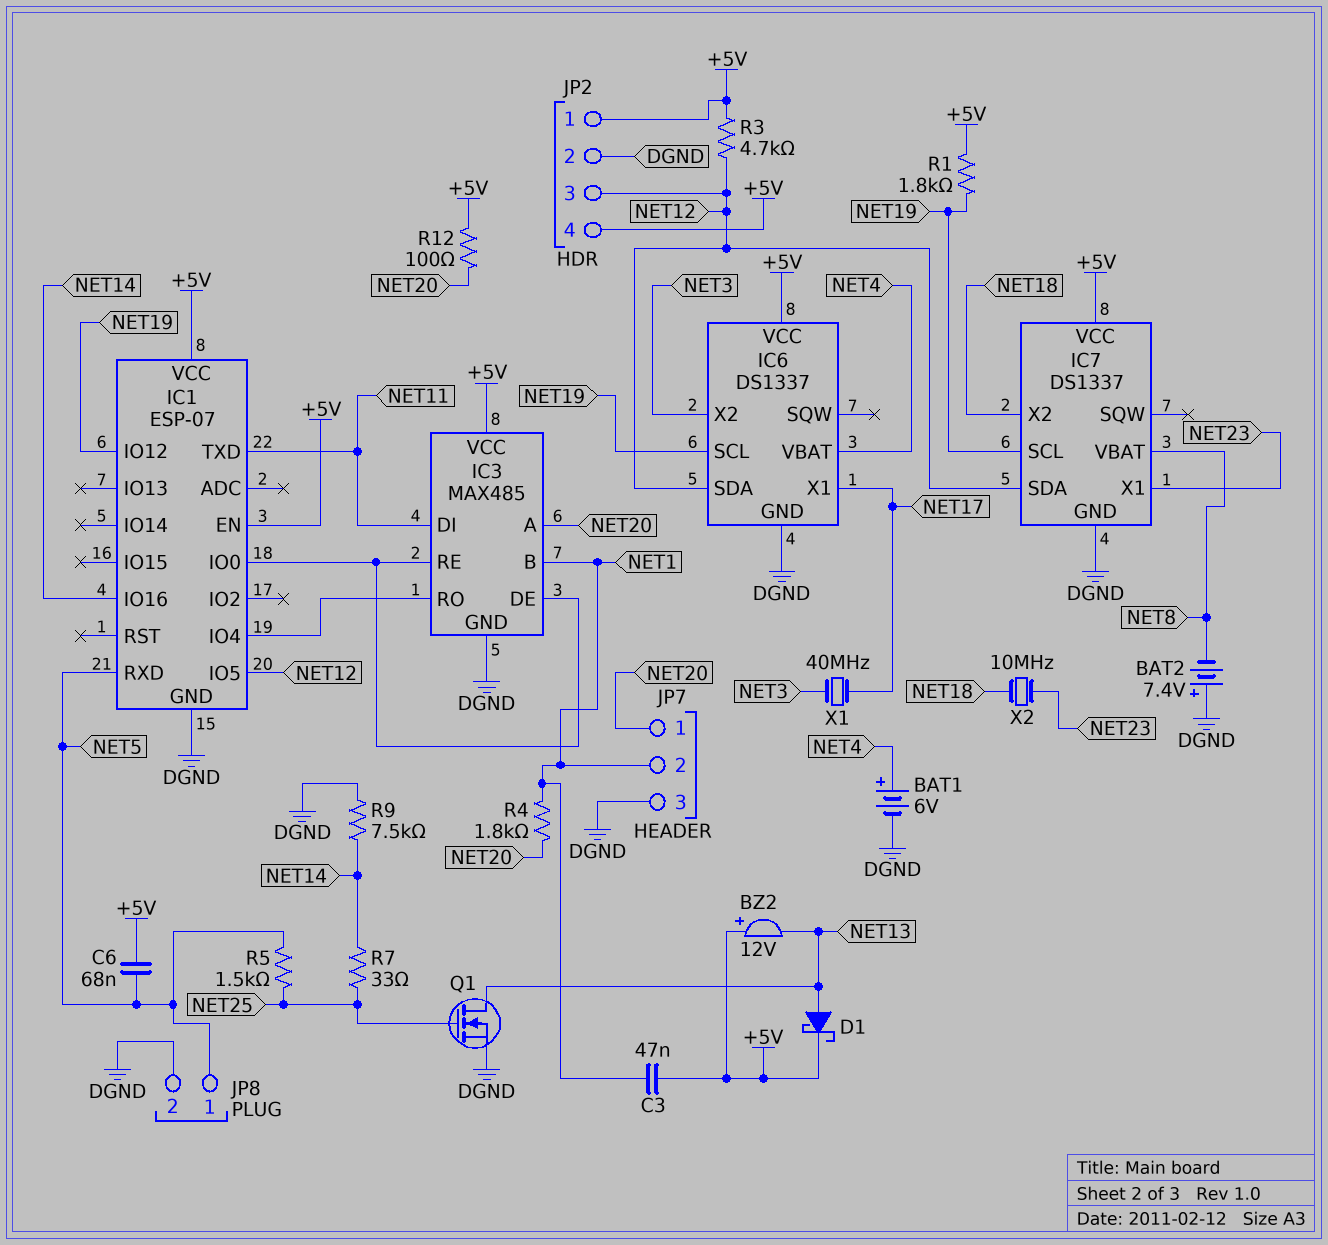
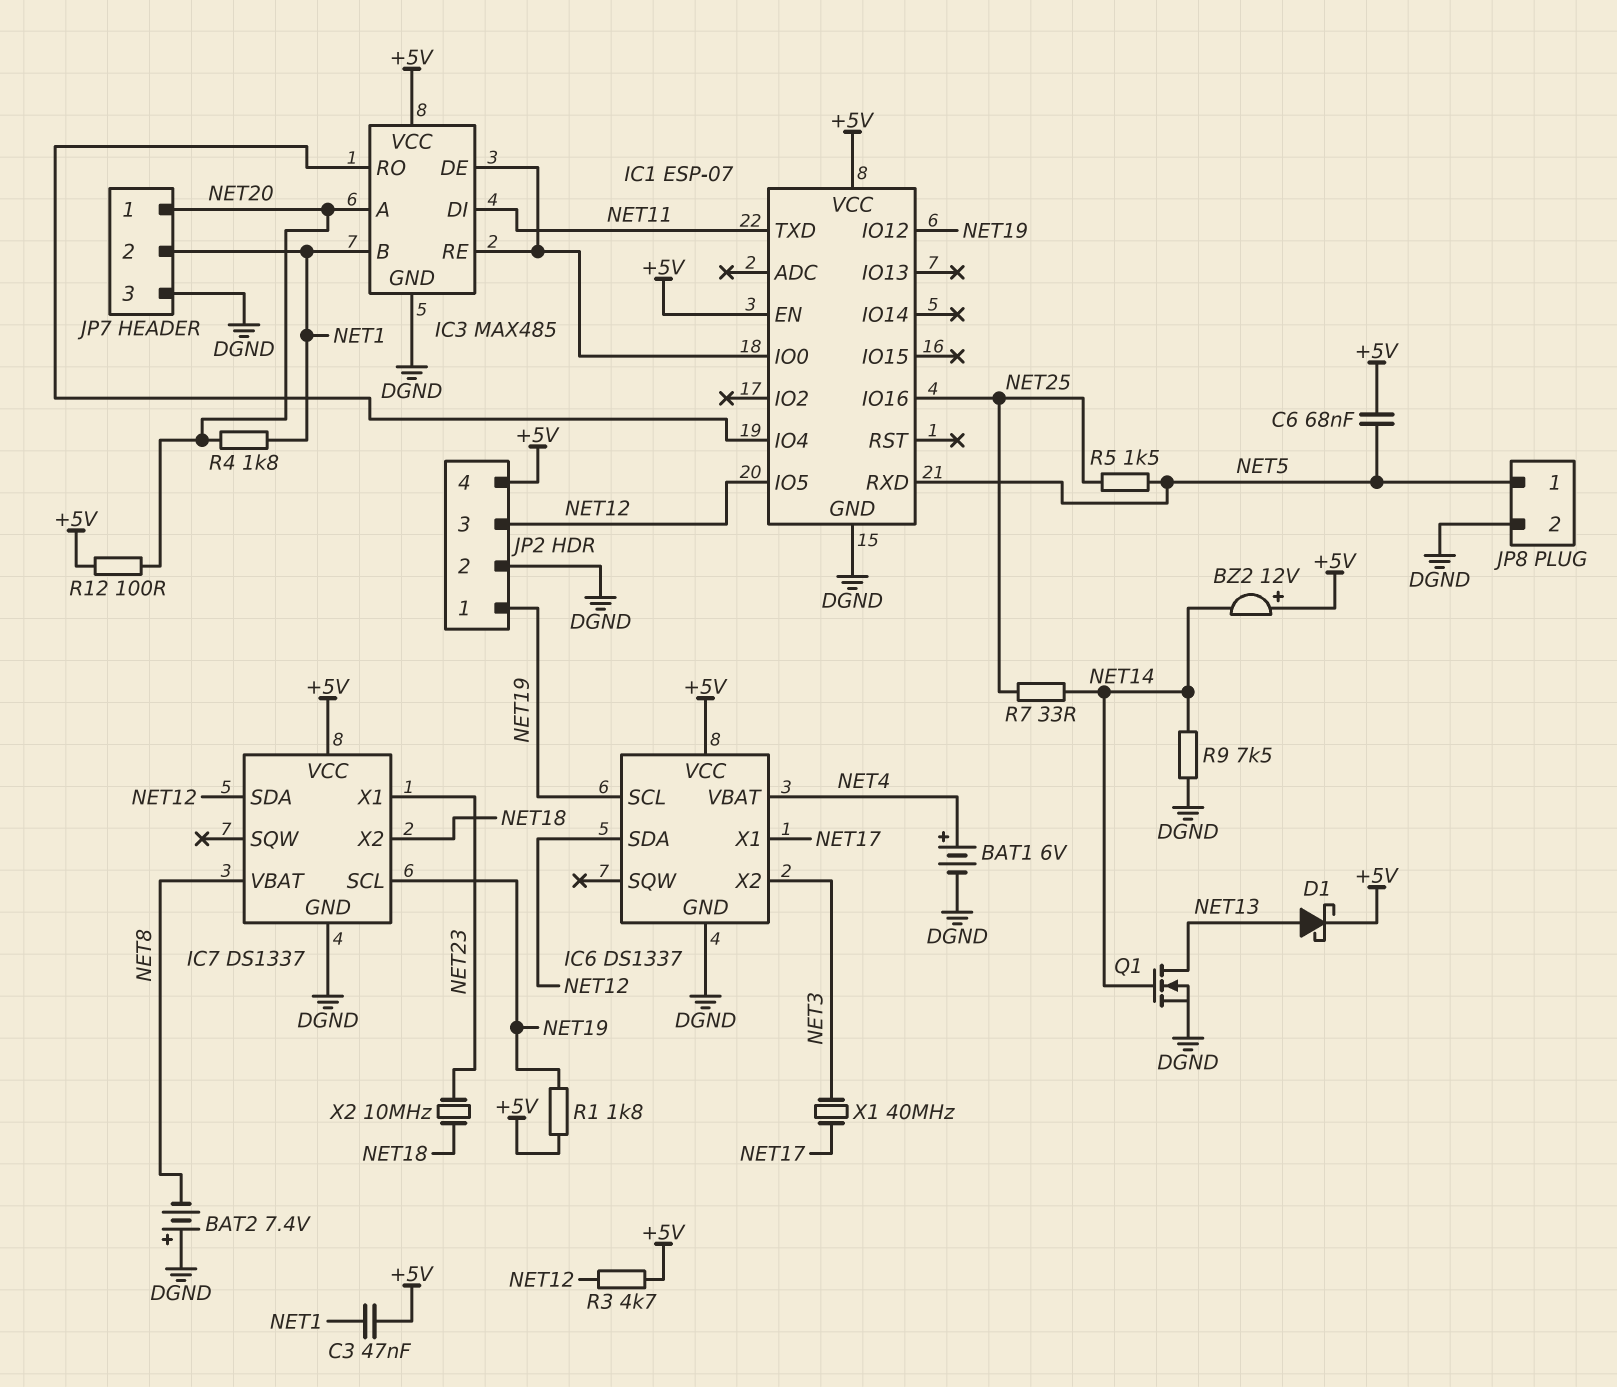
BZ2: buzzer 12V (plus +5V, minus NET13) -> buzzer 12V (plus +5V, minus NET14)
IC1 pin IO16: NET14 -> NET25
JP2 pin 1: +5V -> NET19
Q1: NMOS (G NET25, D NET13, S DGND) -> NMOS (G NET14, D NET13, S DGND)

